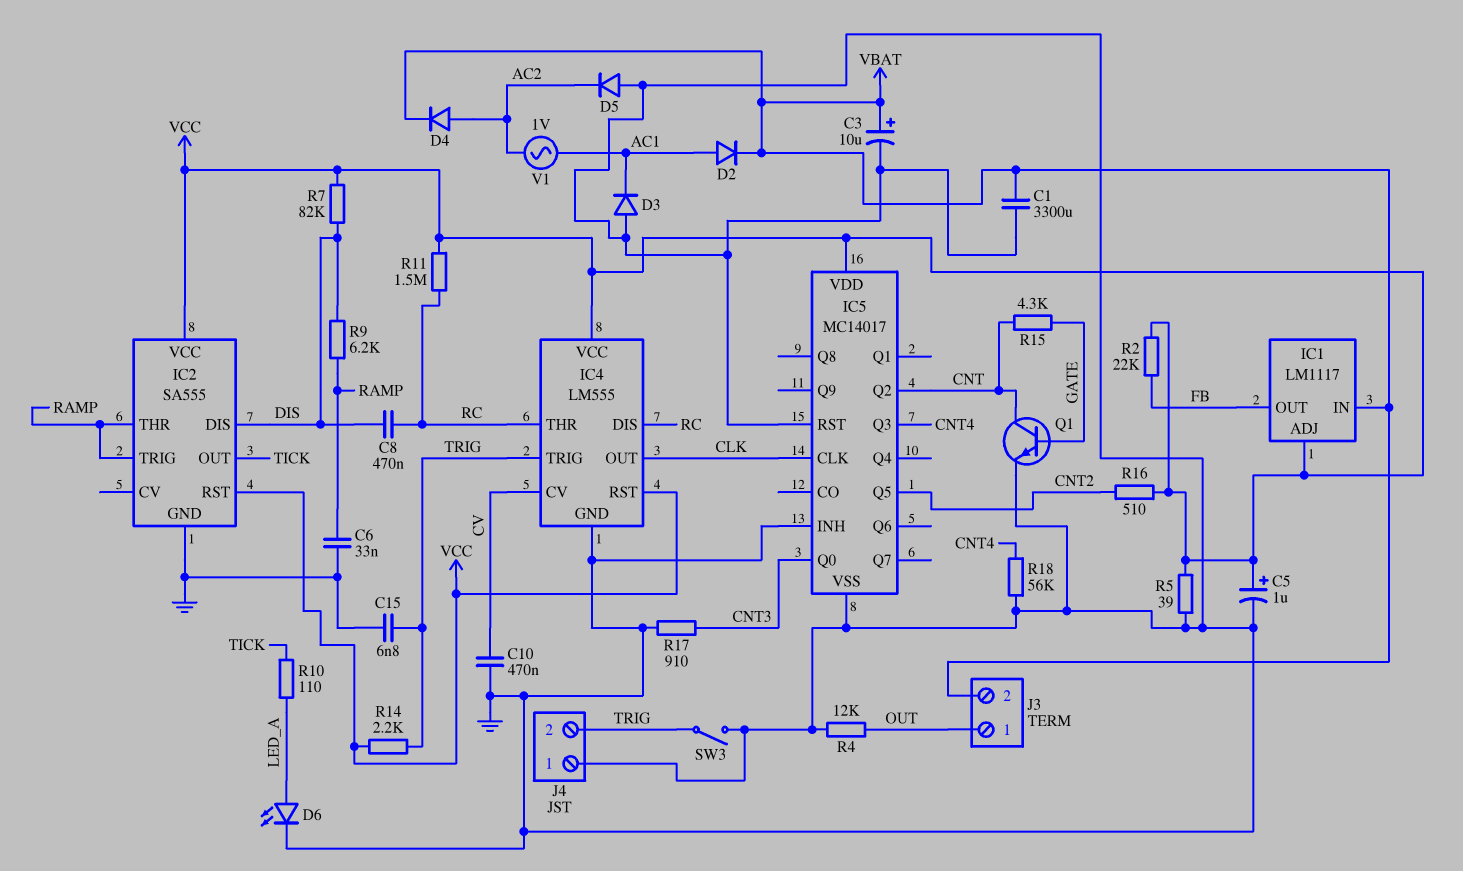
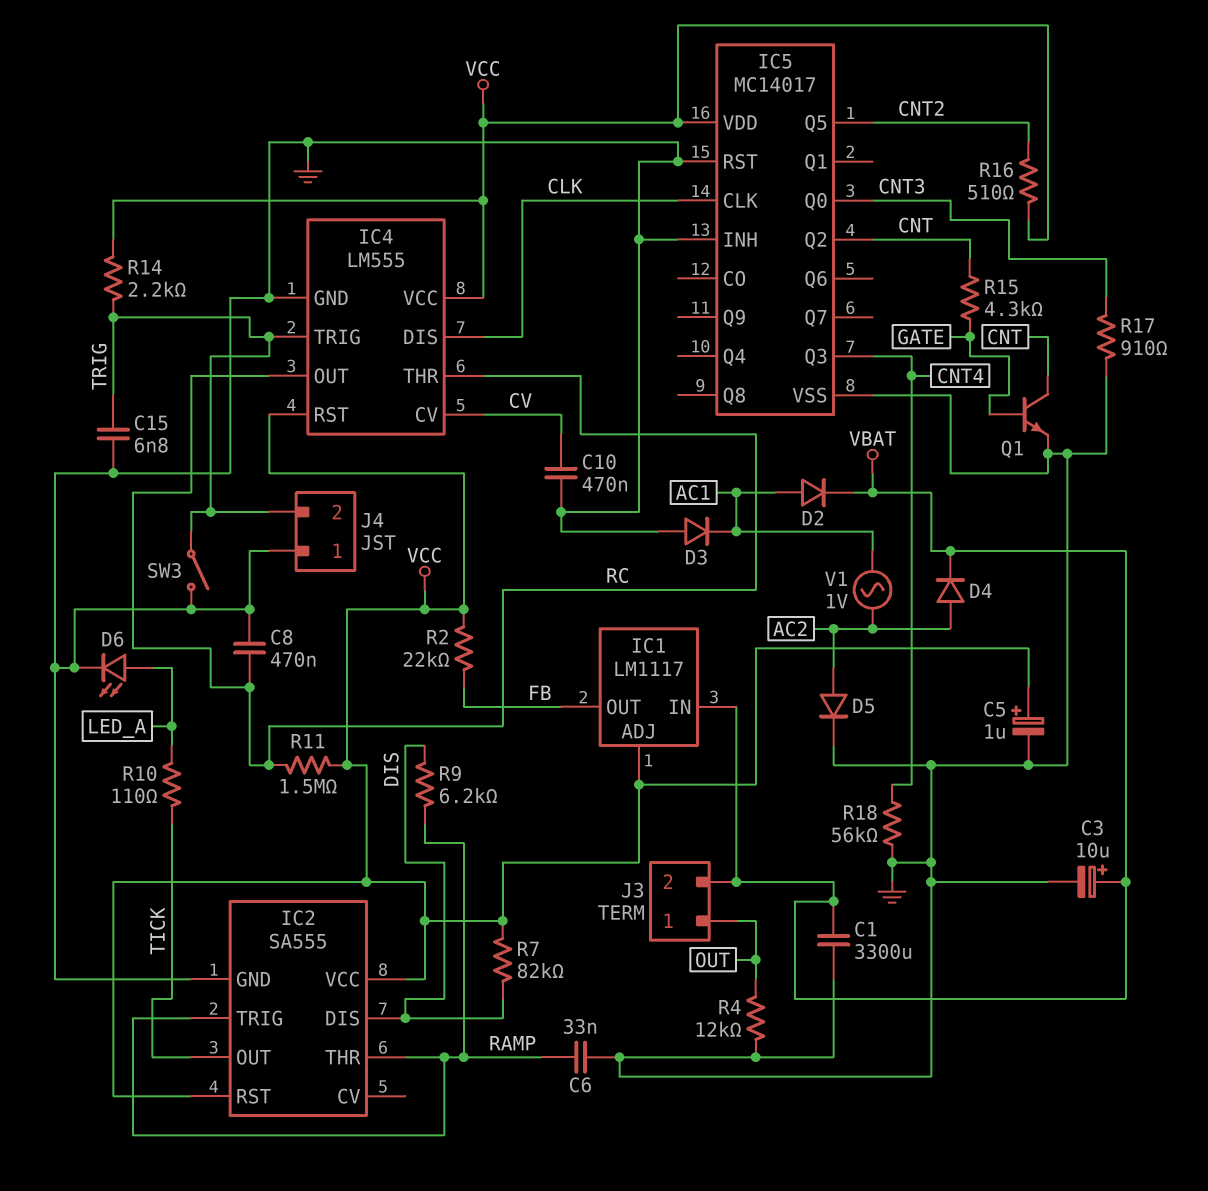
C8: 470nF (DIS, RC) -> 470nF (GND, RC)
D5: diode (A GND, K AC2) -> diode (A AC2, K GND)
IC4 pin DIS: RC -> CLK
IC4 pin OUT: CLK -> RC
R5: 39 (GND, VCC) -> none

